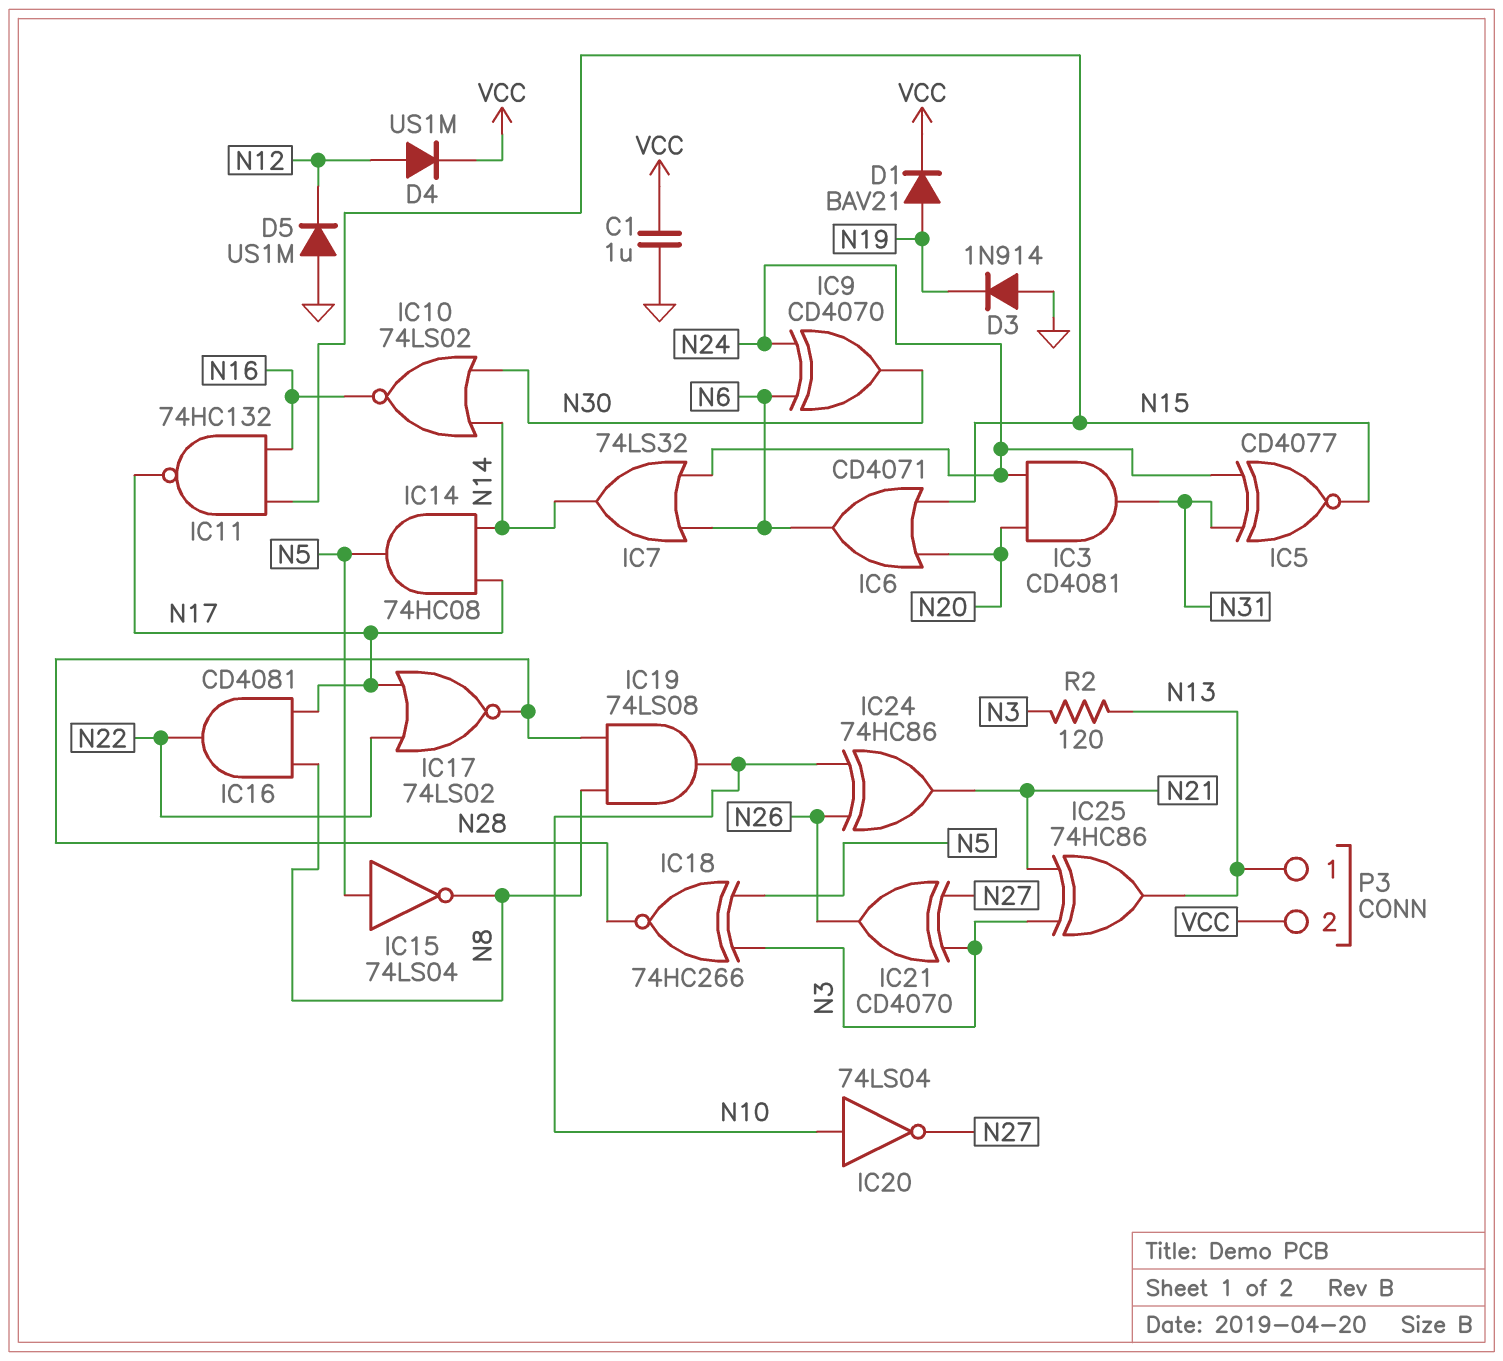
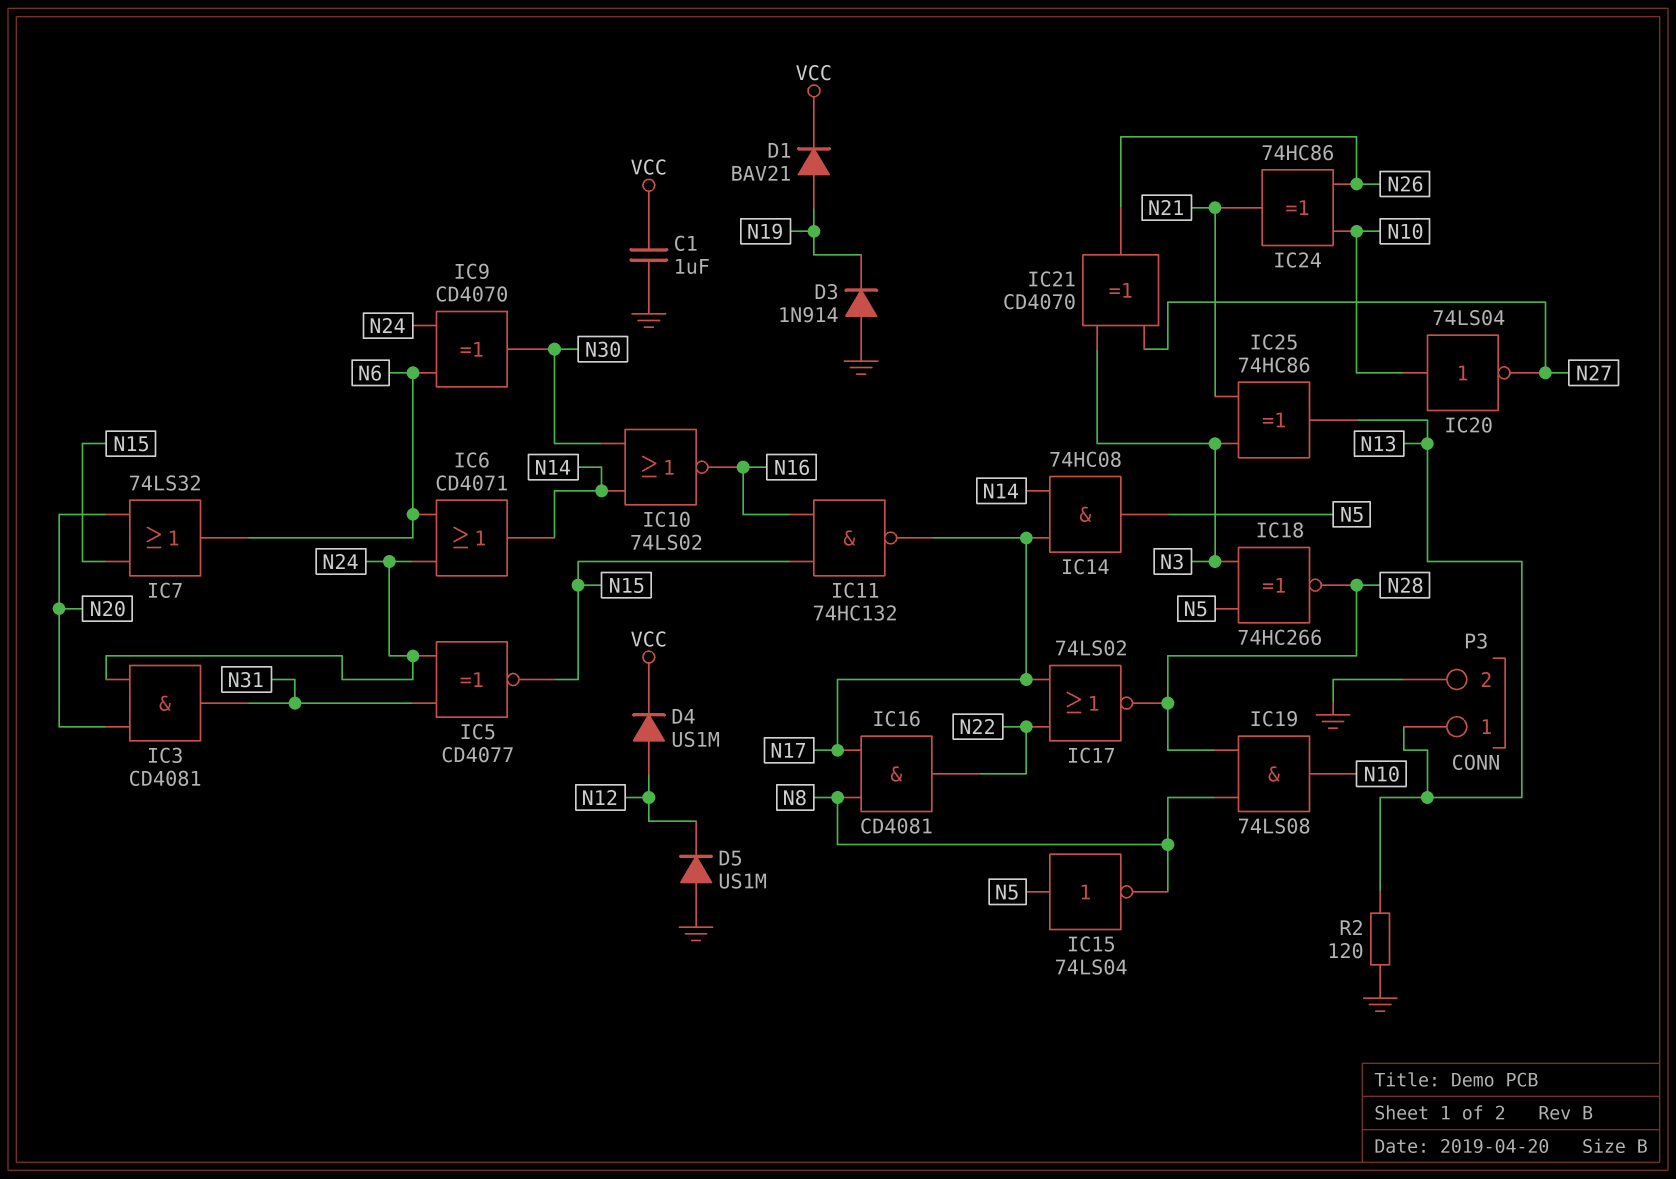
IC6: OR CD4071 (in N15, in N20, out N6) -> OR CD4071 (in N6, in N24, out N14)
IC7: OR 74LS32 (in N6, in N24, out N14) -> OR 74LS32 (in N15, in N20, out N6)
P3 pin 2: VCC -> GND
R2: 120 (N3, N13) -> 120 (GND, N13)

